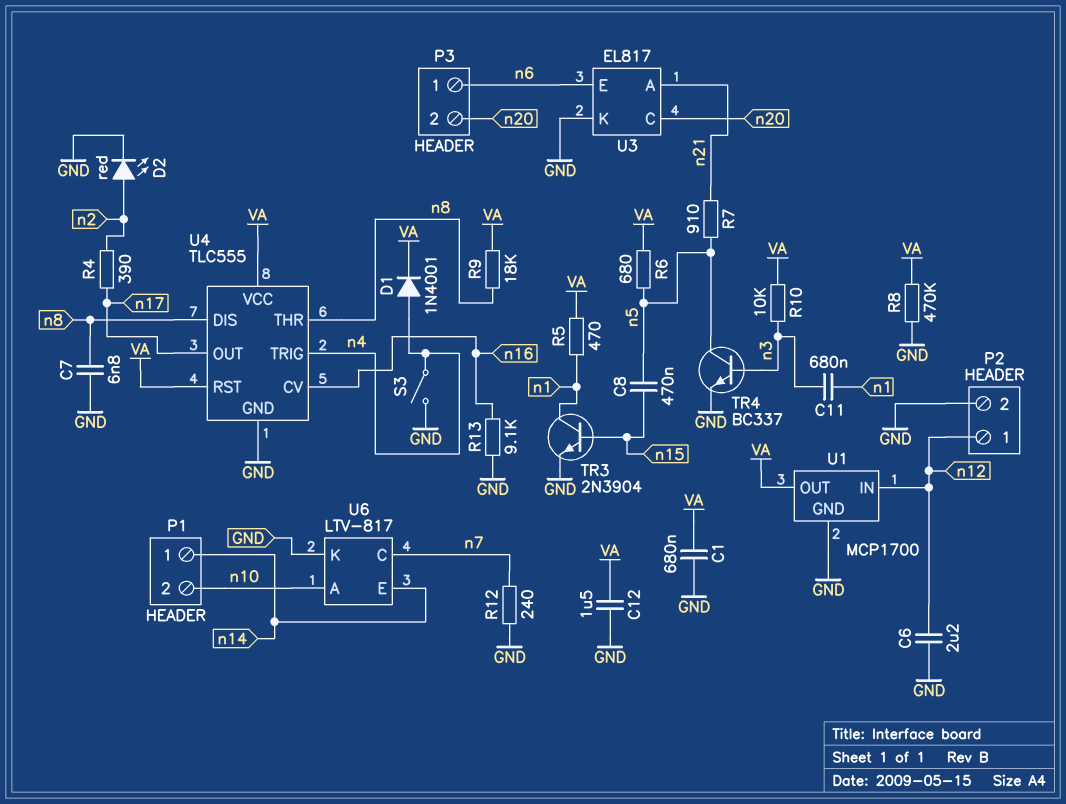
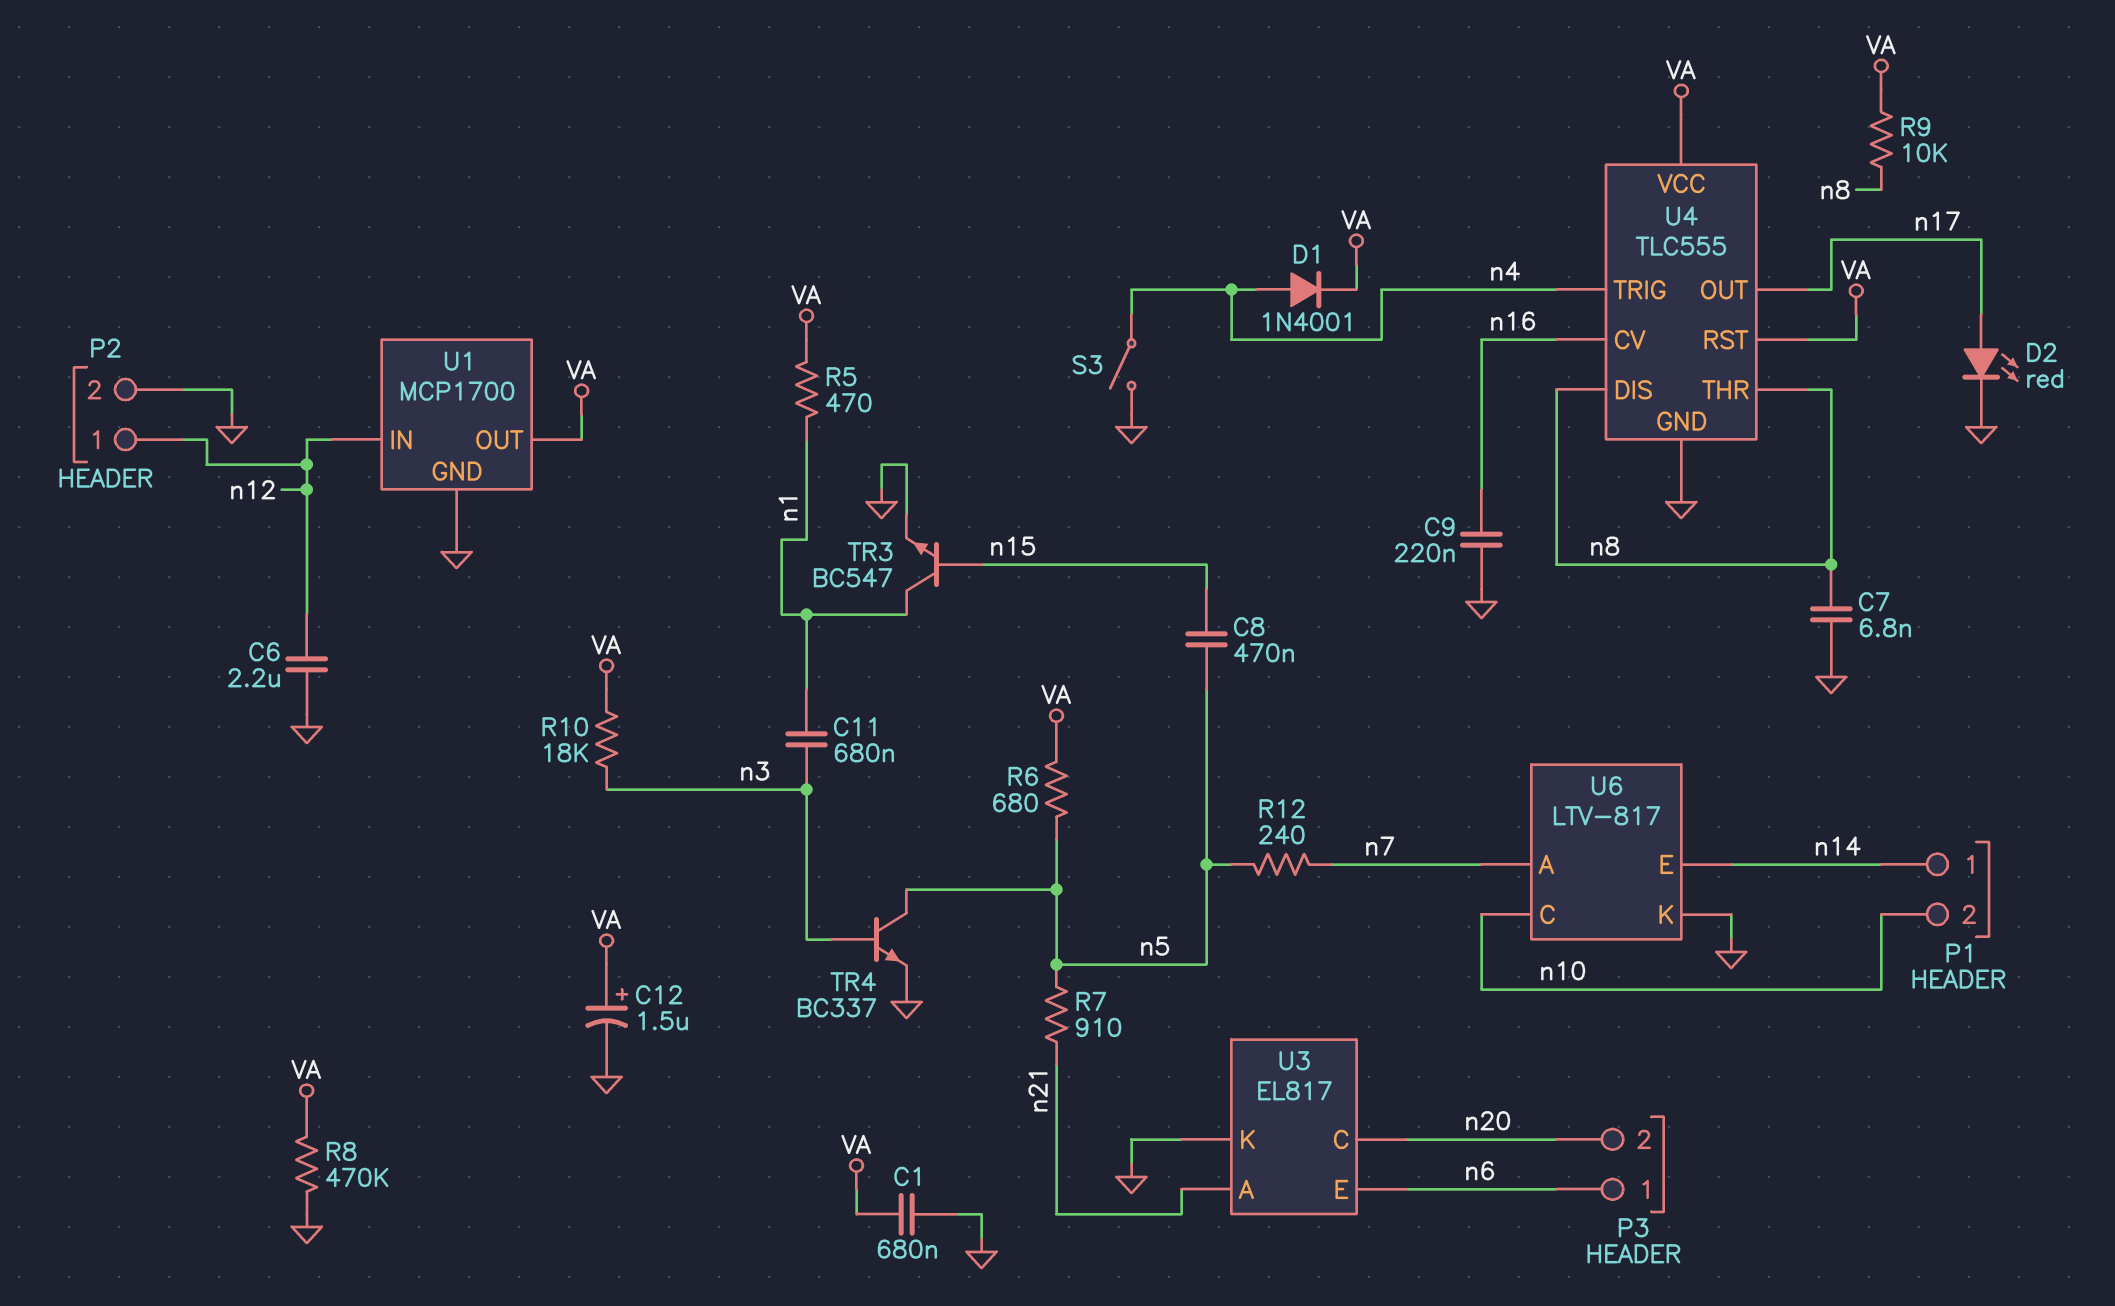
C9: none -> 220nF (GND, n16)
C12: 1.5uF (GND, VA) -> 1.5uF (plus VA, minus GND)
D2: LED red (A n2, K GND) -> LED red (A n17, K GND)
R4: 390 (n2, n17) -> none
R9: 18k (VA, n8) -> 10k (VA, n8)
R10: 10k (VA, n3) -> 18k (VA, n3)
R12: 240 (GND, n7) -> 240 (n5, n7)
R13: 9.1k (GND, n16) -> none
TR3: NPN 2N3904 (B n15, C n1, E GND) -> NPN BC547 (B n15, C n1, E GND)
U6 pin A: n10 -> n7
U6 pin C: n7 -> n10

